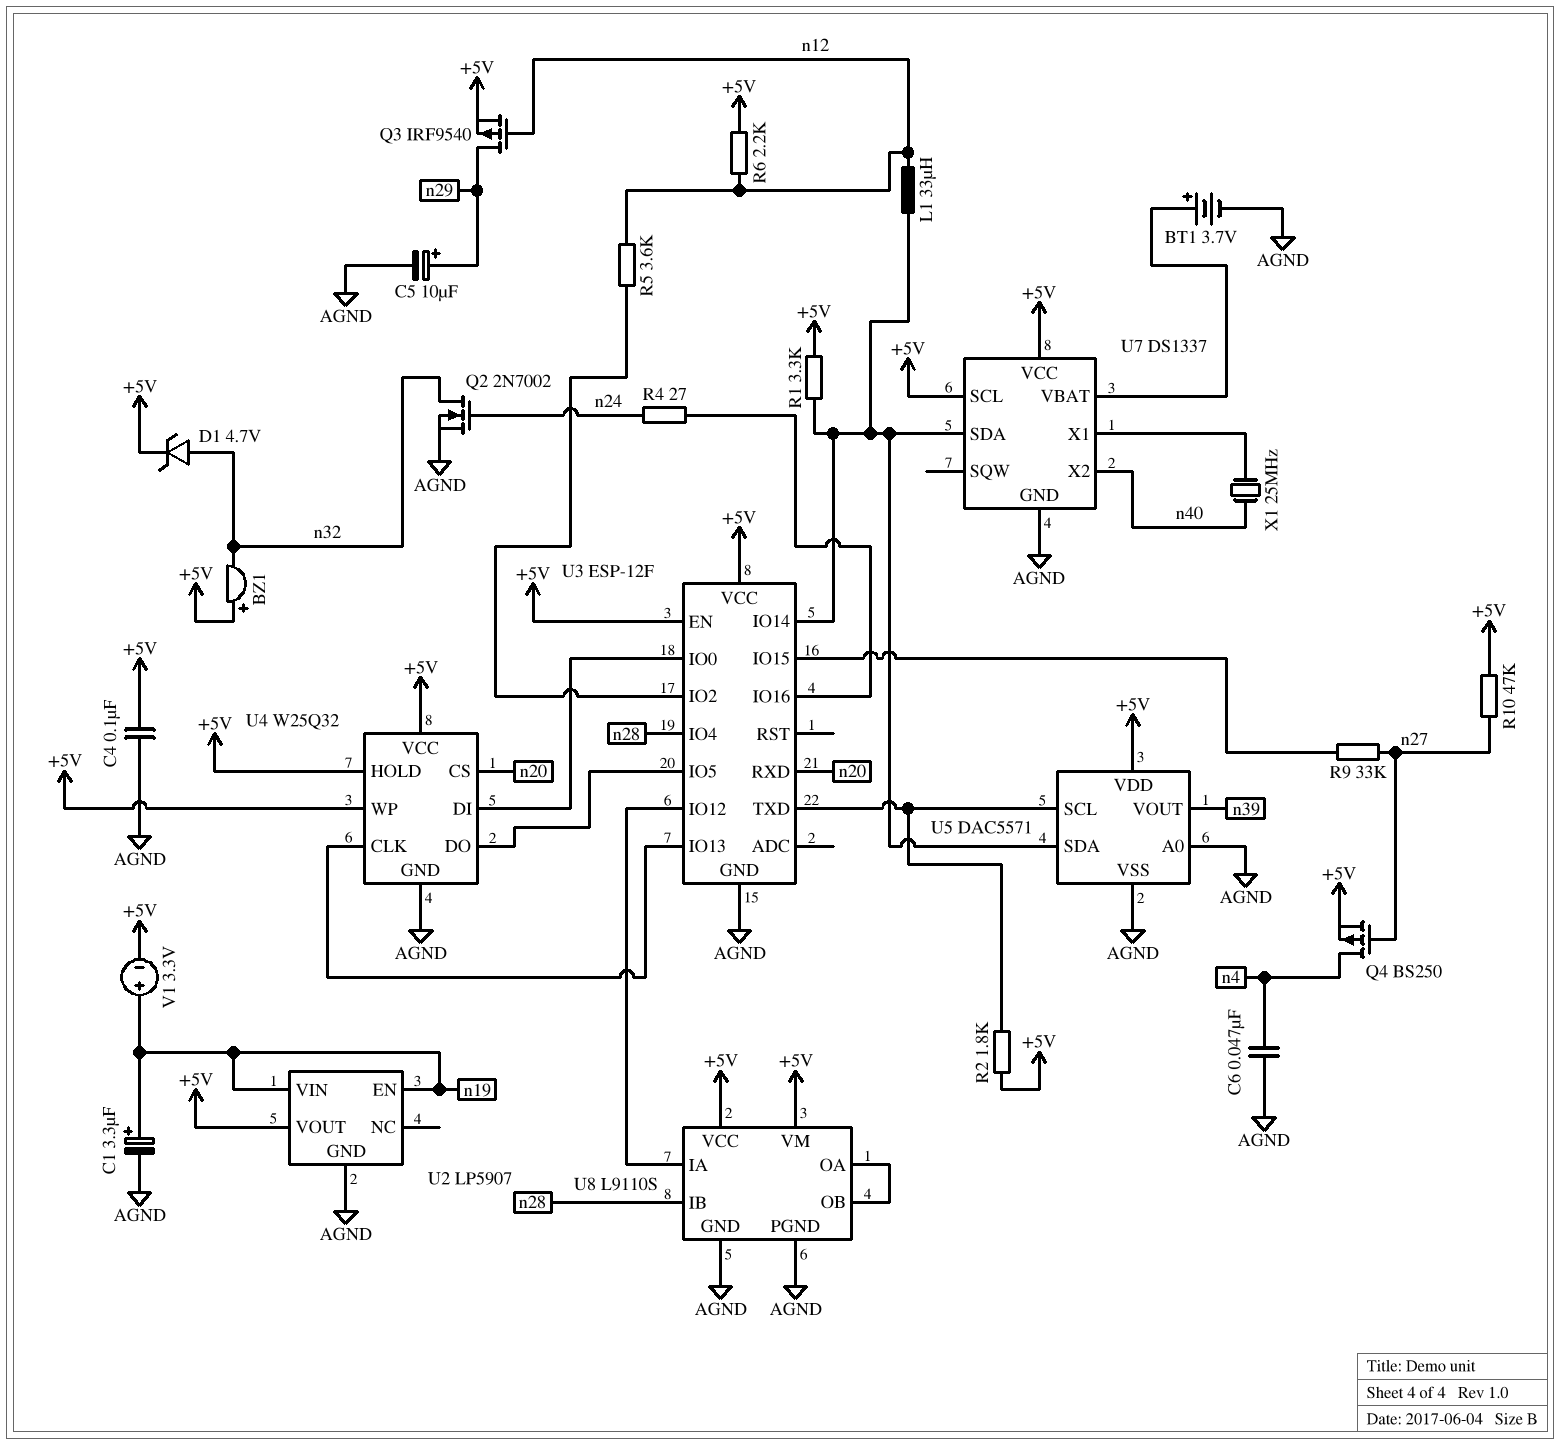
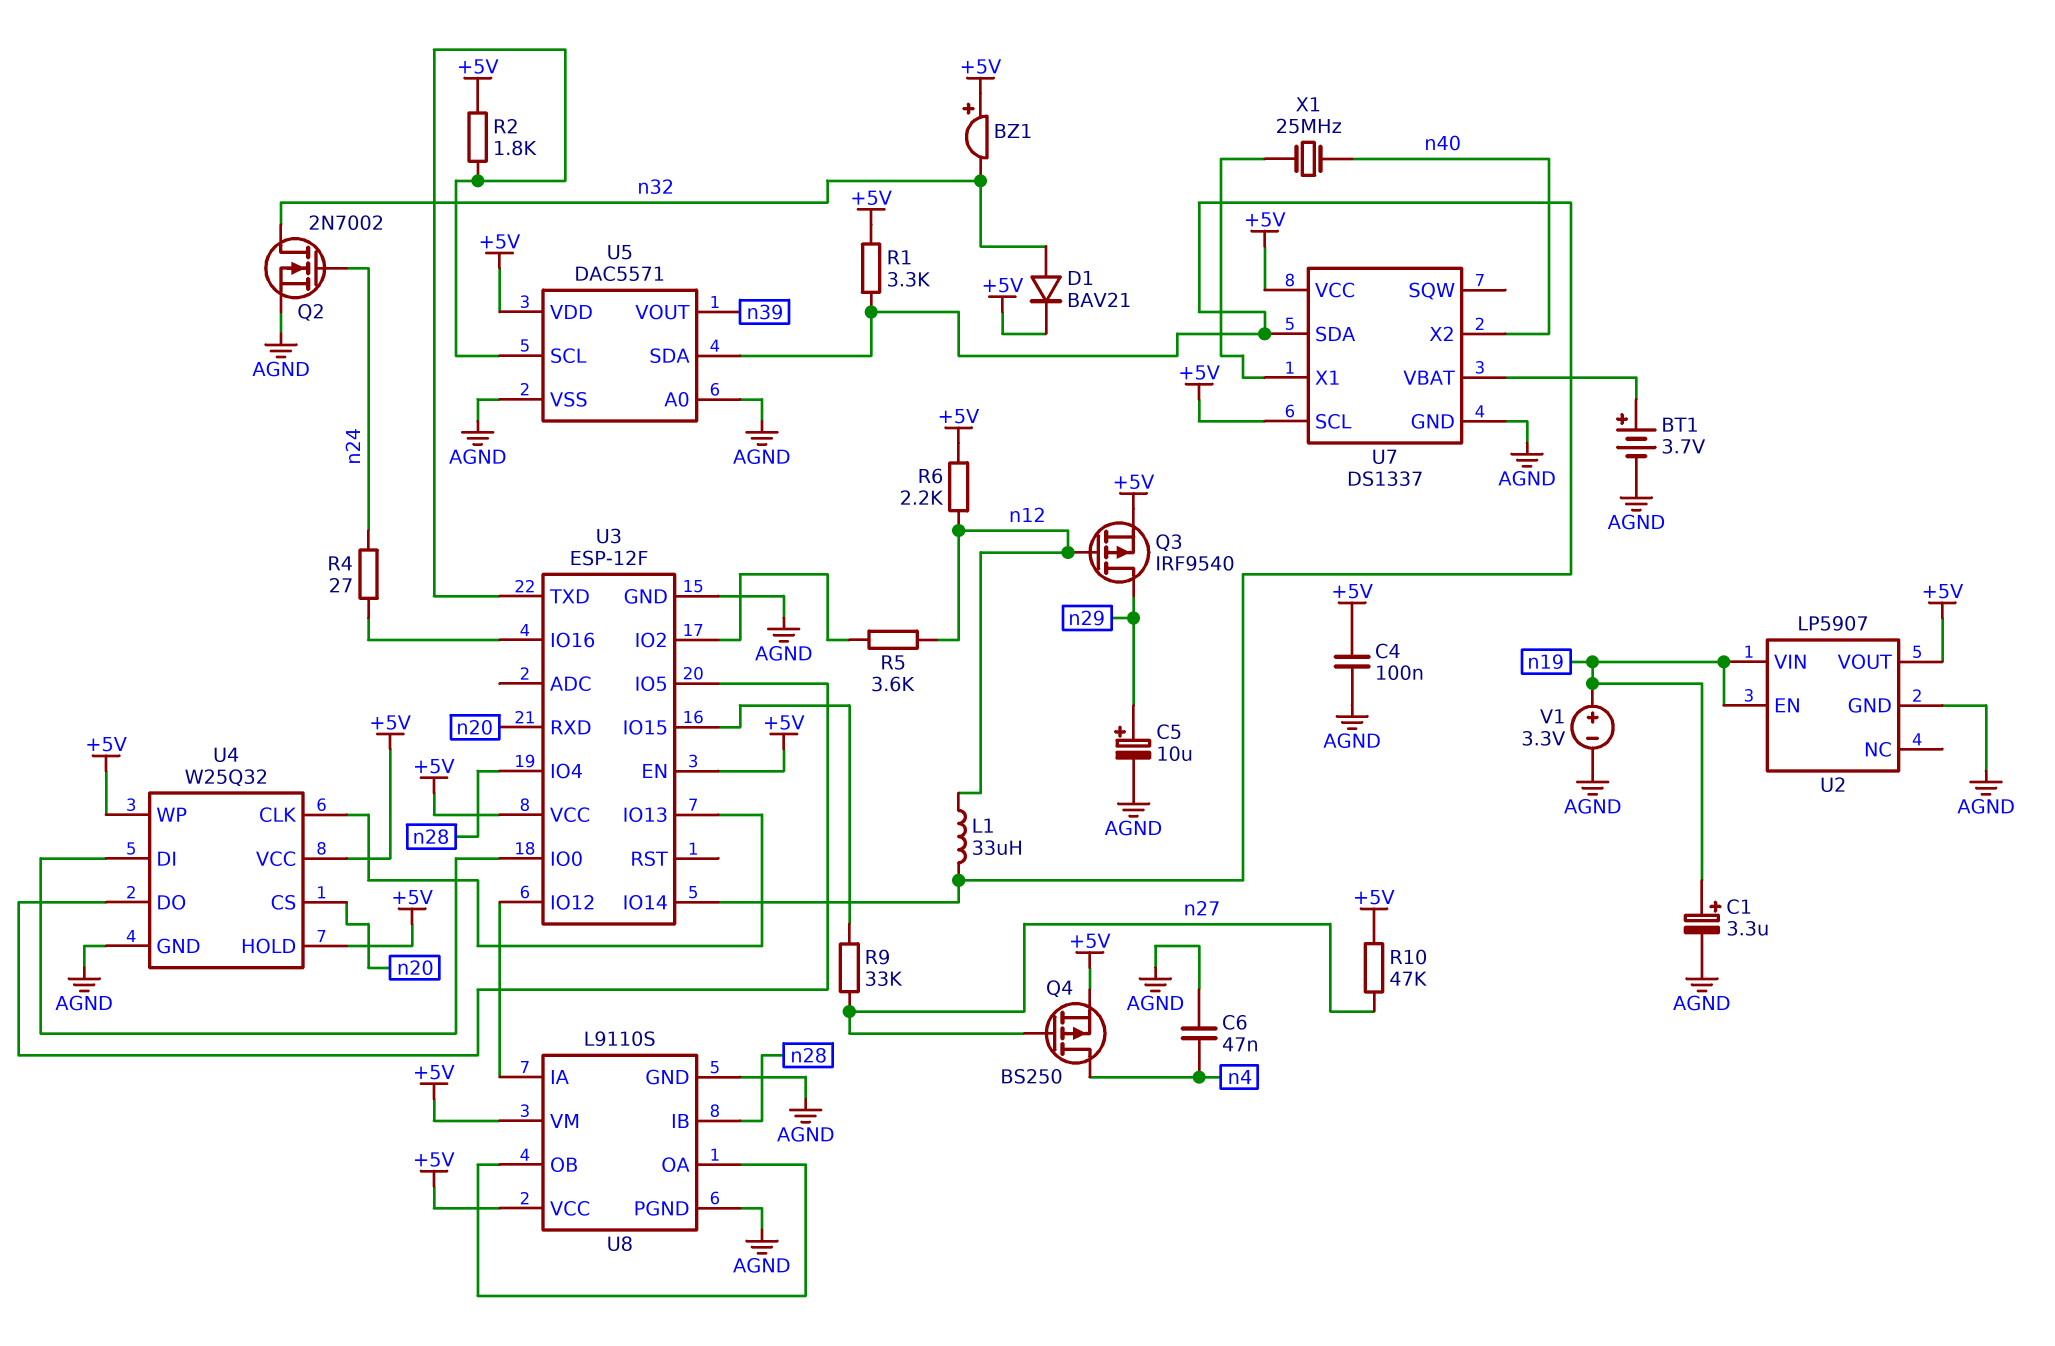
D1: zener 4.7V (A n32, K +5V) -> diode BAV21 (A n32, K +5V)
V1: 3.3V (plus n19, minus +5V) -> 3.3V (plus n19, minus AGND)

